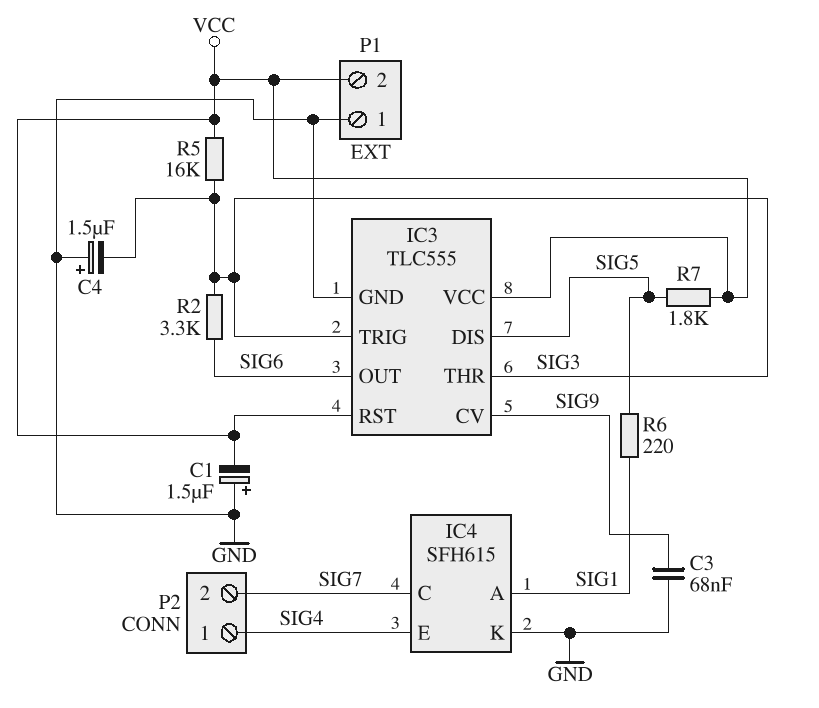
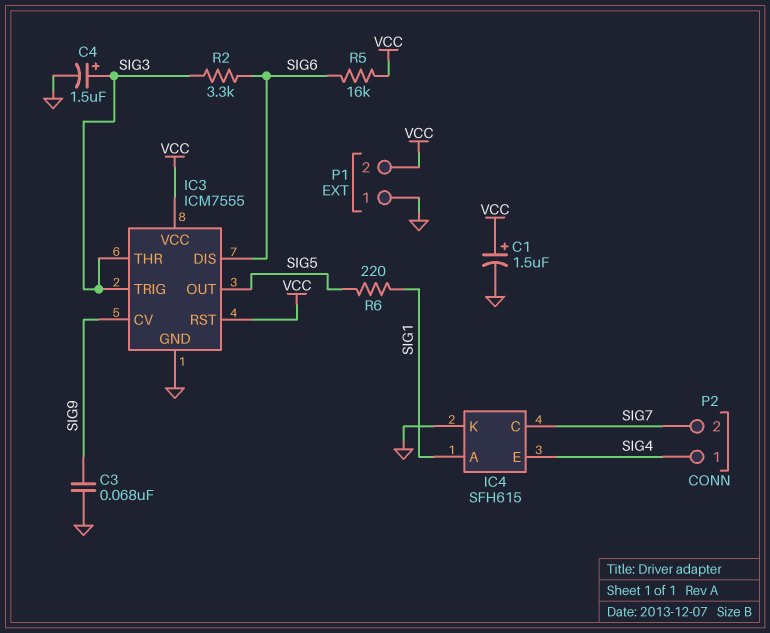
C1: 1.5uF (plus GND, minus VCC) -> 1.5uF (plus VCC, minus GND)
C4: 1.5uF (plus GND, minus SIG3) -> 1.5uF (plus SIG3, minus GND)
IC3: TLC555 -> ICM7555
IC3 pin DIS: SIG5 -> SIG6
IC3 pin OUT: SIG6 -> SIG5
R5: 16k (SIG3, VCC) -> 16k (SIG6, VCC)
R7: 1.8k (SIG5, VCC) -> none

